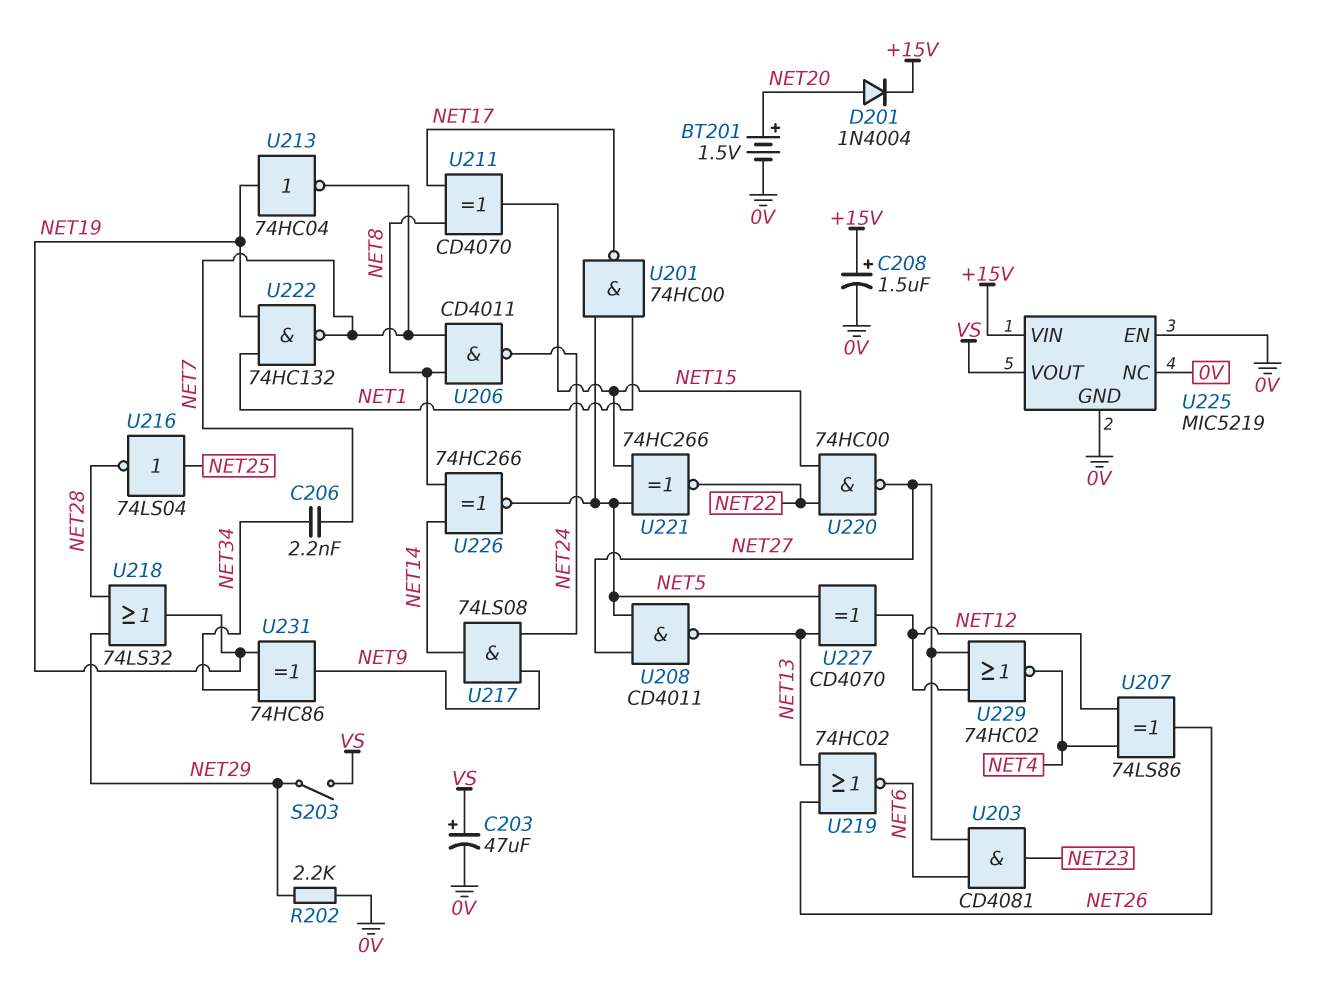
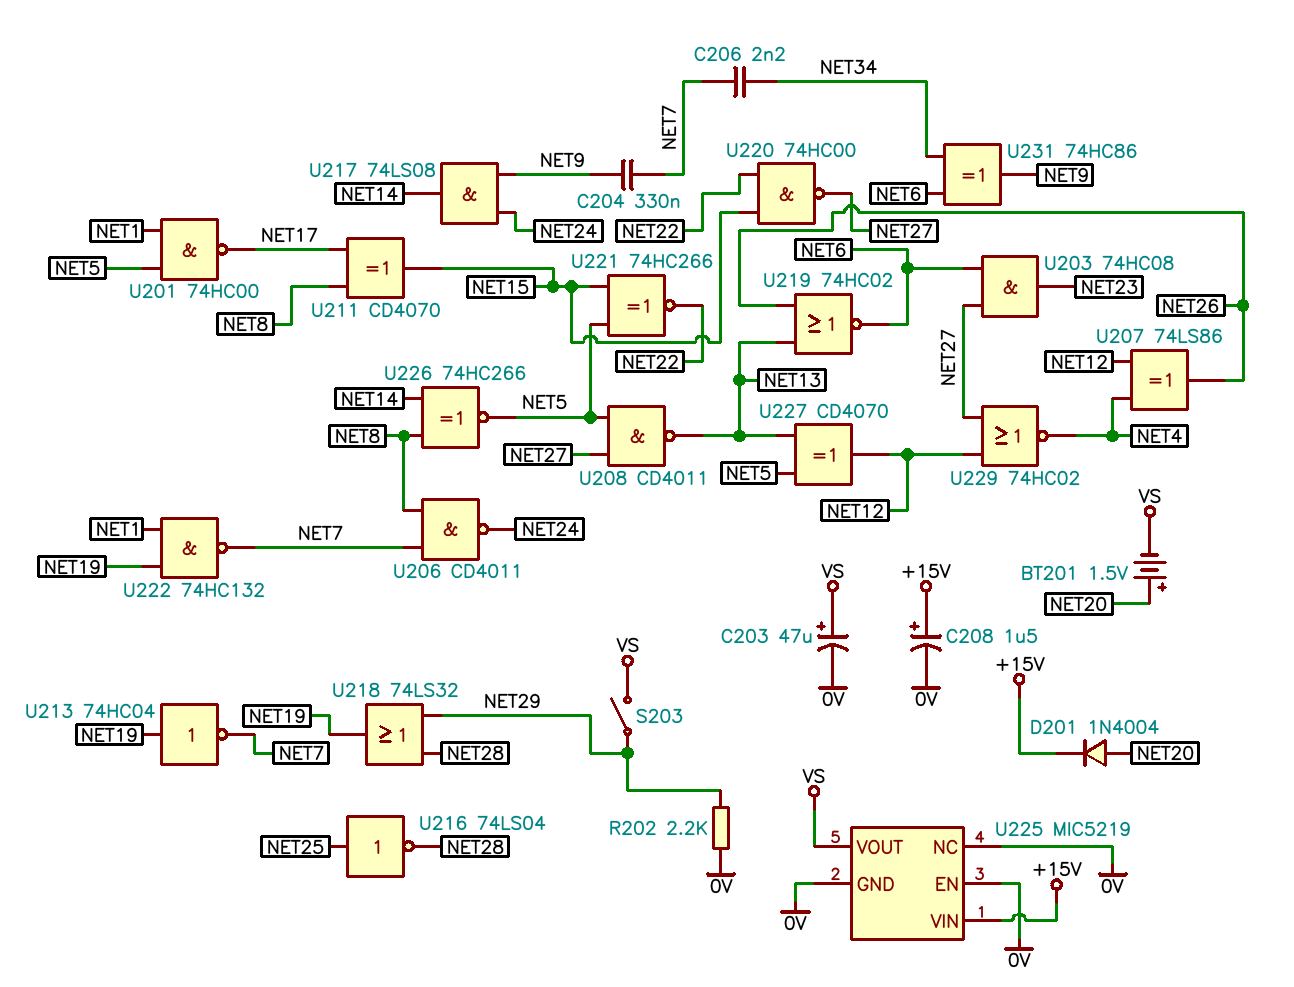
BT201: 1.5V (plus NET20, minus 0V) -> 1.5V (plus NET20, minus VS)
C204: none -> 330nF (NET7, NET9)
U203: AND CD4081 (in NET6, in NET27, out NET23) -> AND 74HC08 (in NET6, in NET27, out NET23)
U231: XOR 74HC86 (in NET19, in NET34, out NET9) -> XOR 74HC86 (in NET6, in NET34, out NET9)

